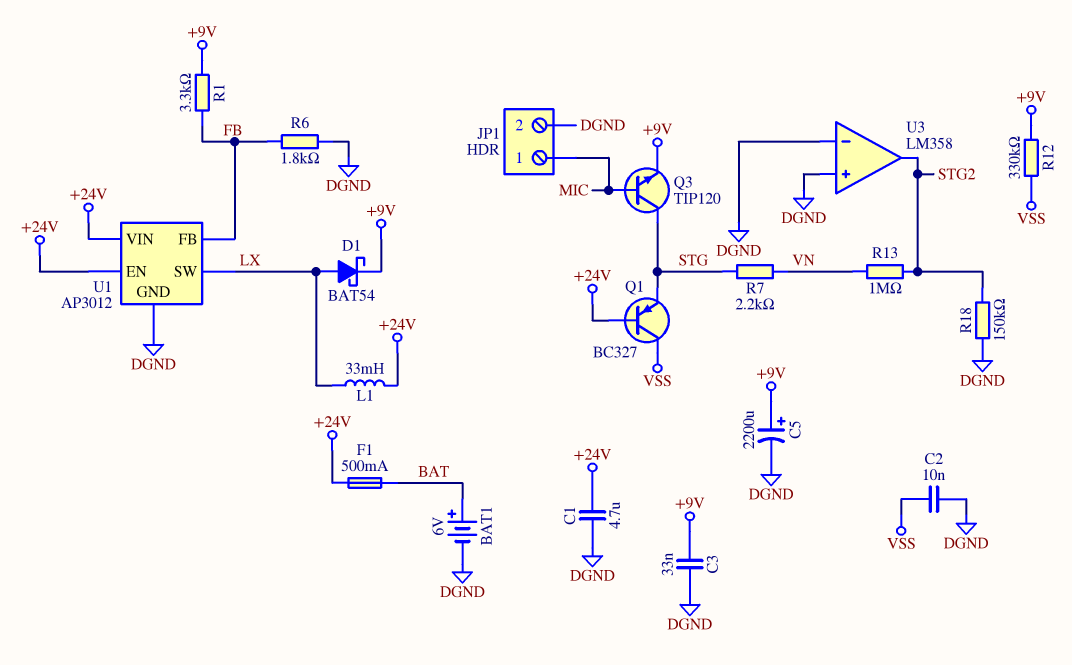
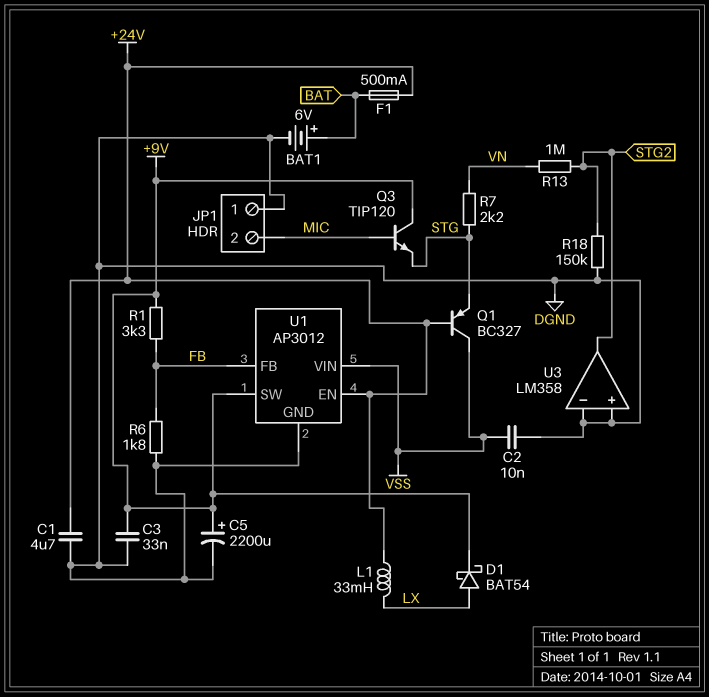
JP1 pin 1: MIC -> DGND
JP1 pin 2: DGND -> MIC
Q3: NPN TIP120 (B MIC, C STG, E +9V) -> NPN TIP120 (B MIC, C +9V, E STG)
R12: 330k (+9V, VSS) -> none
U1 pin SW: LX -> +9V
U1 pin VIN: +24V -> VSS

